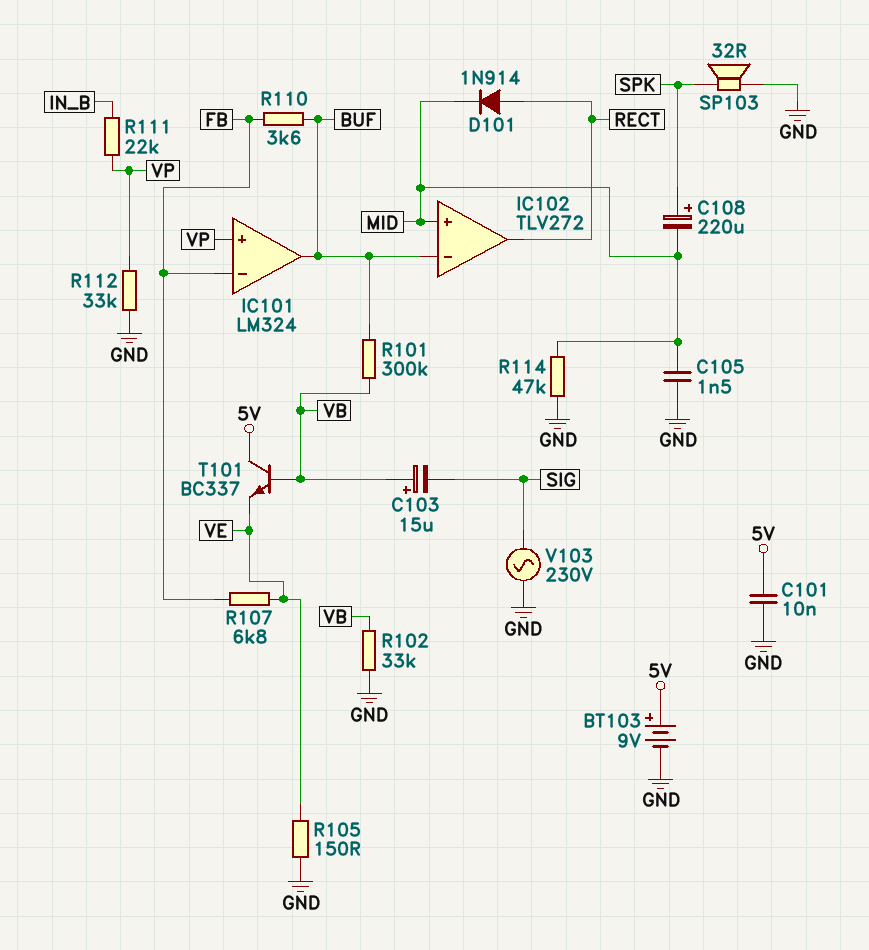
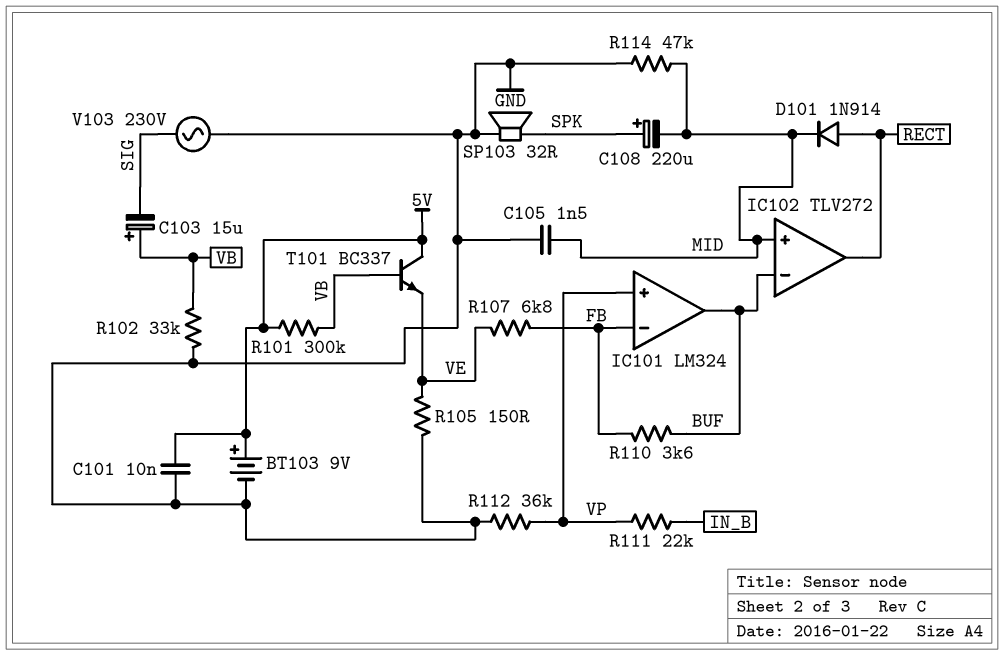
R101: 300k (BUF, VB) -> 300k (5V, VB)
R112: 33k (GND, VP) -> 36k (GND, VP)

